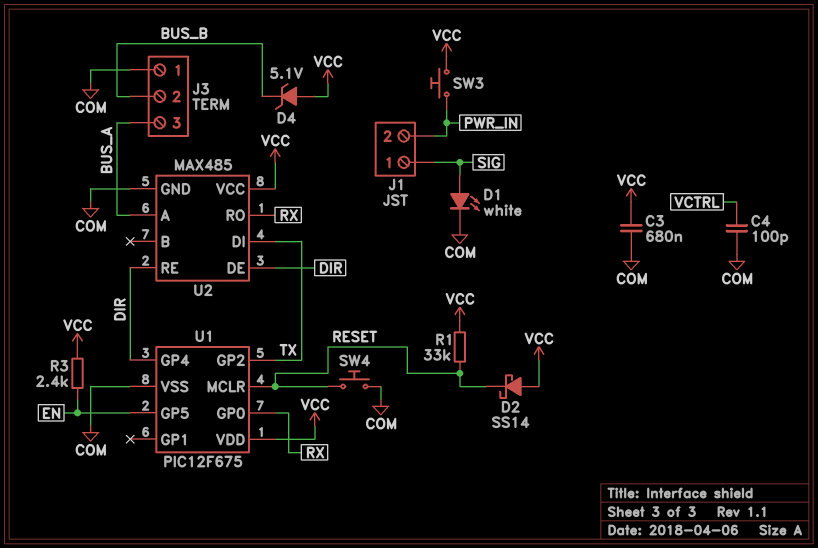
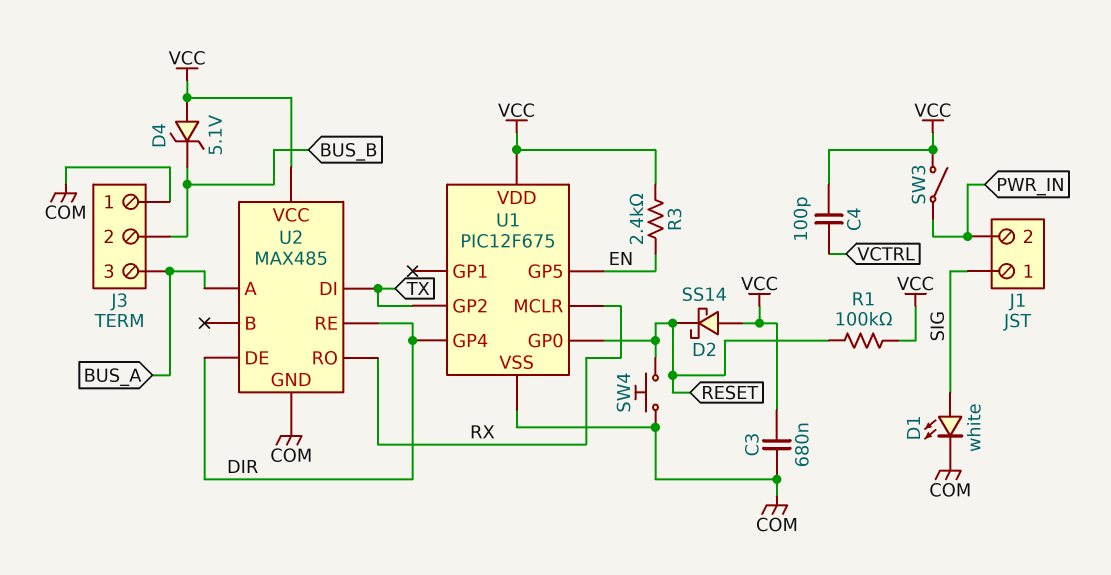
C4: 100pF (COM, VCTRL) -> 100pF (VCC, VCTRL)
R1: 33k (RESET, VCC) -> 100k (RESET, VCC)
SW3: button (PWR_IN, VCC) -> switch (PWR_IN, VCC)
U1 pin GP0: RX -> RESET
U1 pin MCLR: RESET -> RX

